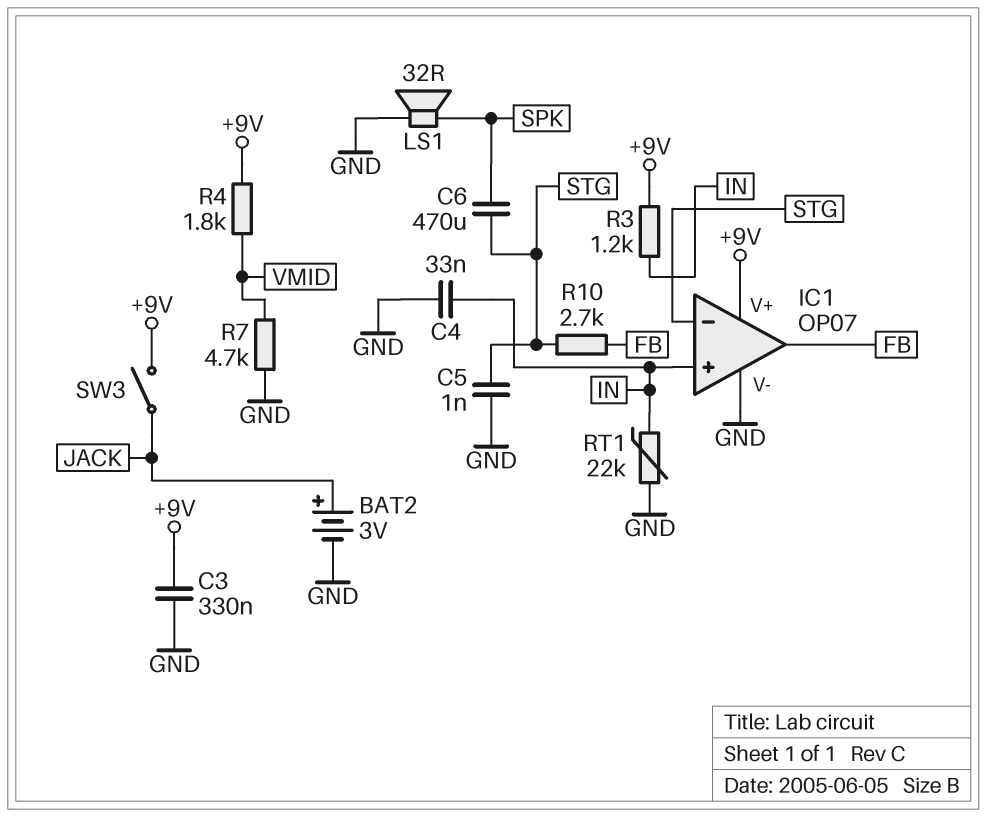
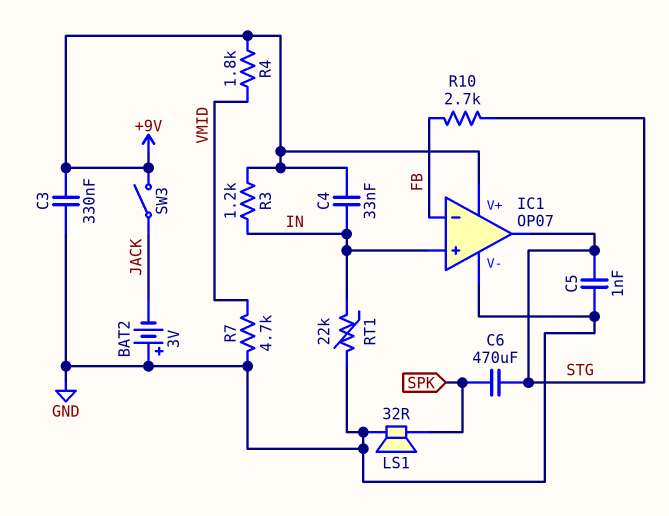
BAT2: 3V (plus JACK, minus GND) -> 3V (plus GND, minus JACK)
C4: 33nF (GND, IN) -> 33nF (+9V, IN)
IC1 pin in-: STG -> FB
IC1 pin out: FB -> STG

